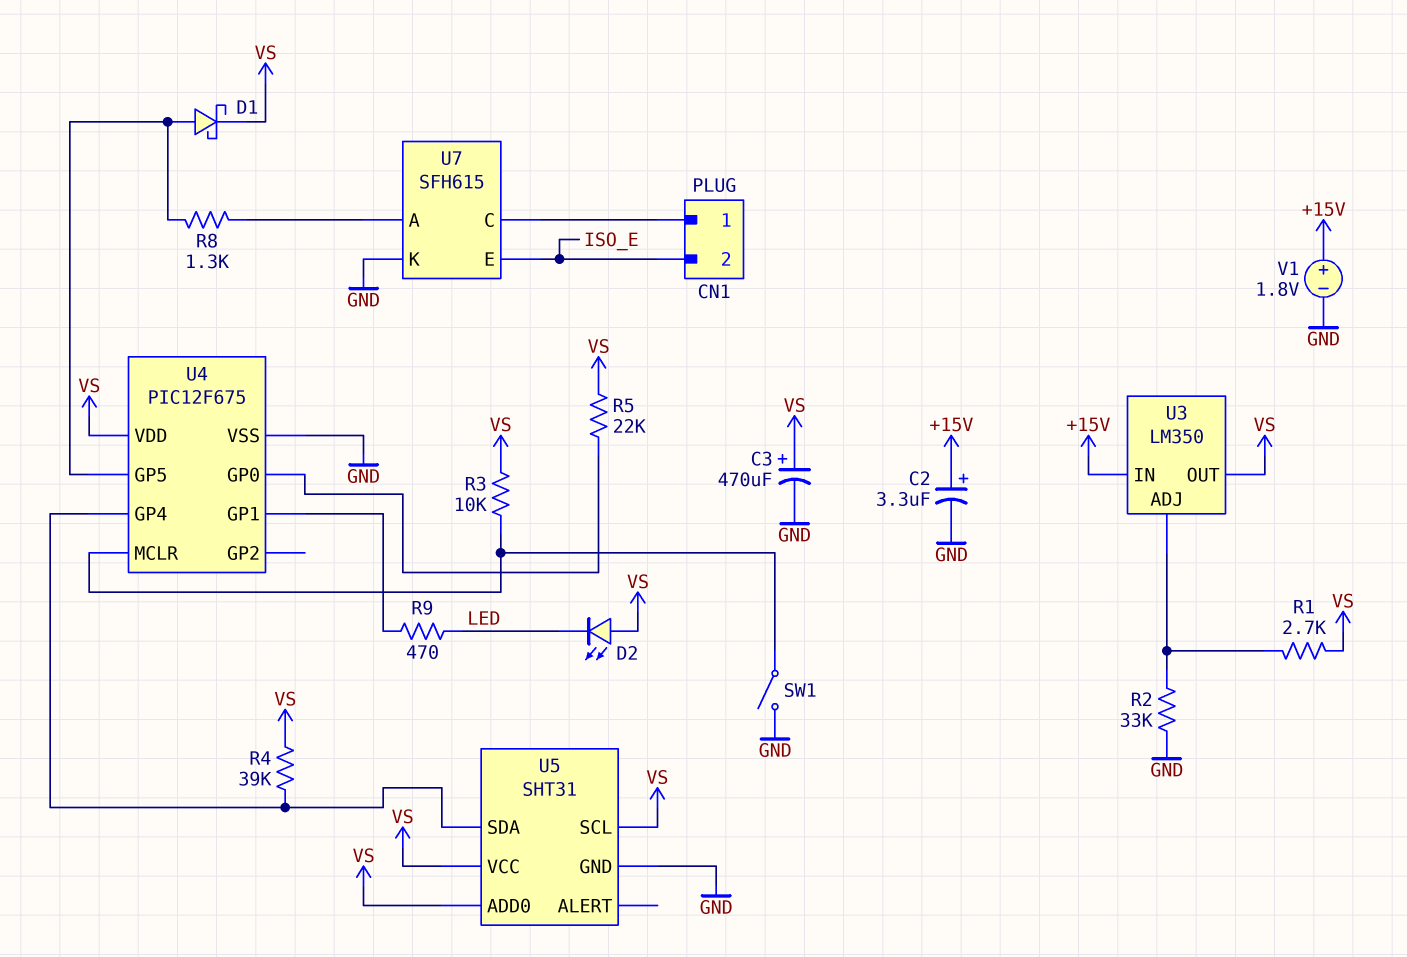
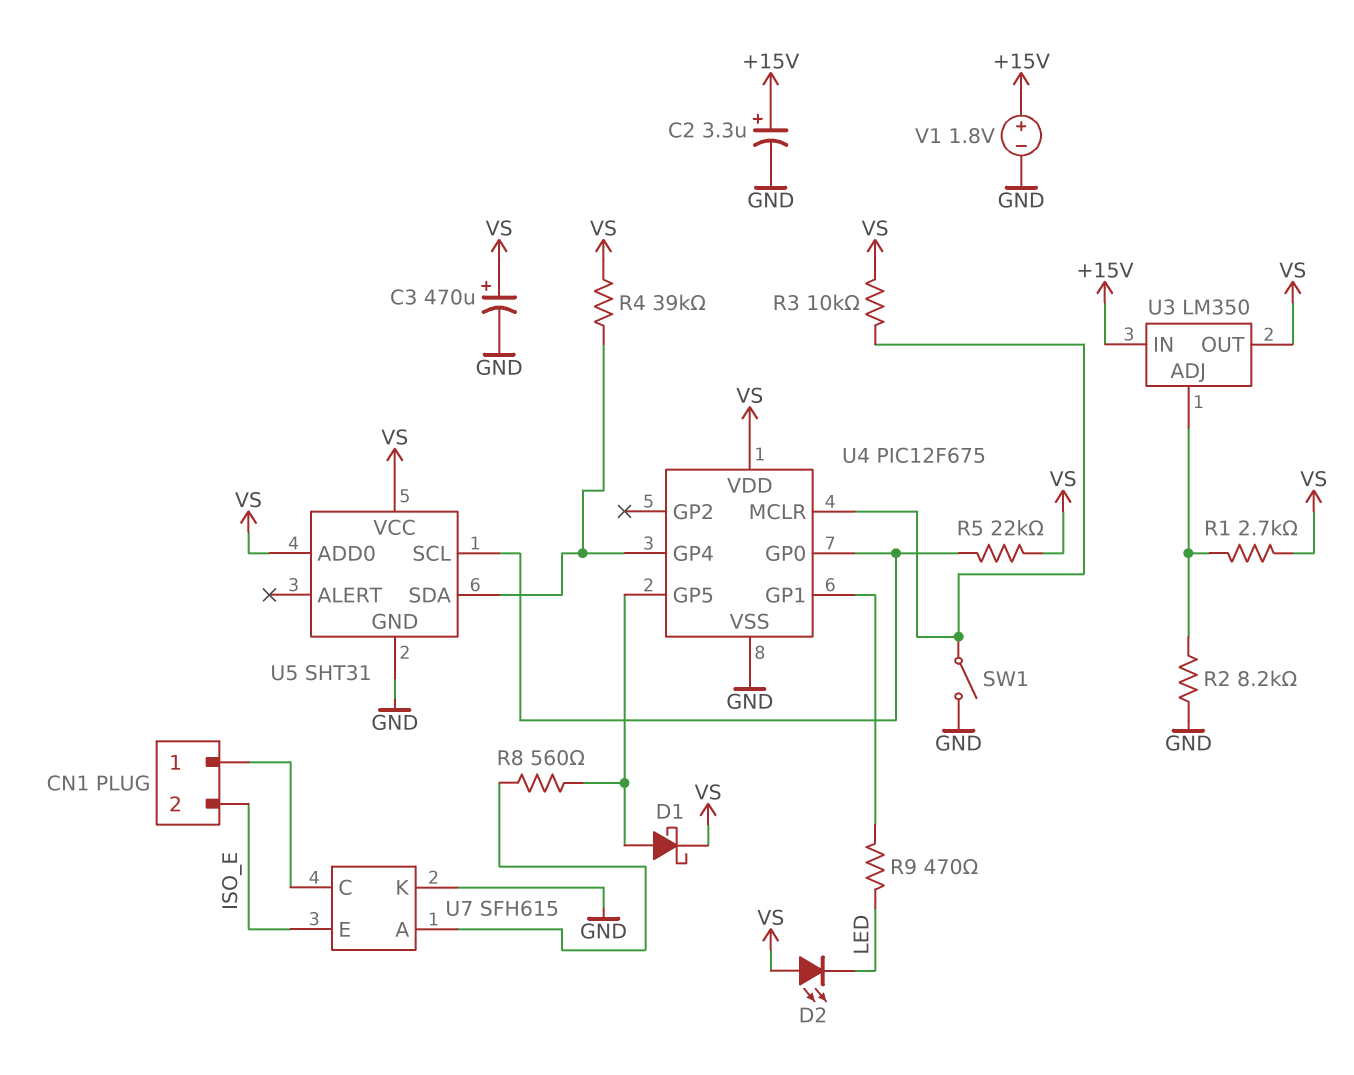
R2: 33k (GND, U3/ADJ) -> 8.2k (GND, U3/ADJ)
R8: 1.3k (U4/GP5, U7/A) -> 560 (U4/GP5, U7/A)
U5 pin SCL: VS -> U4/GP0

